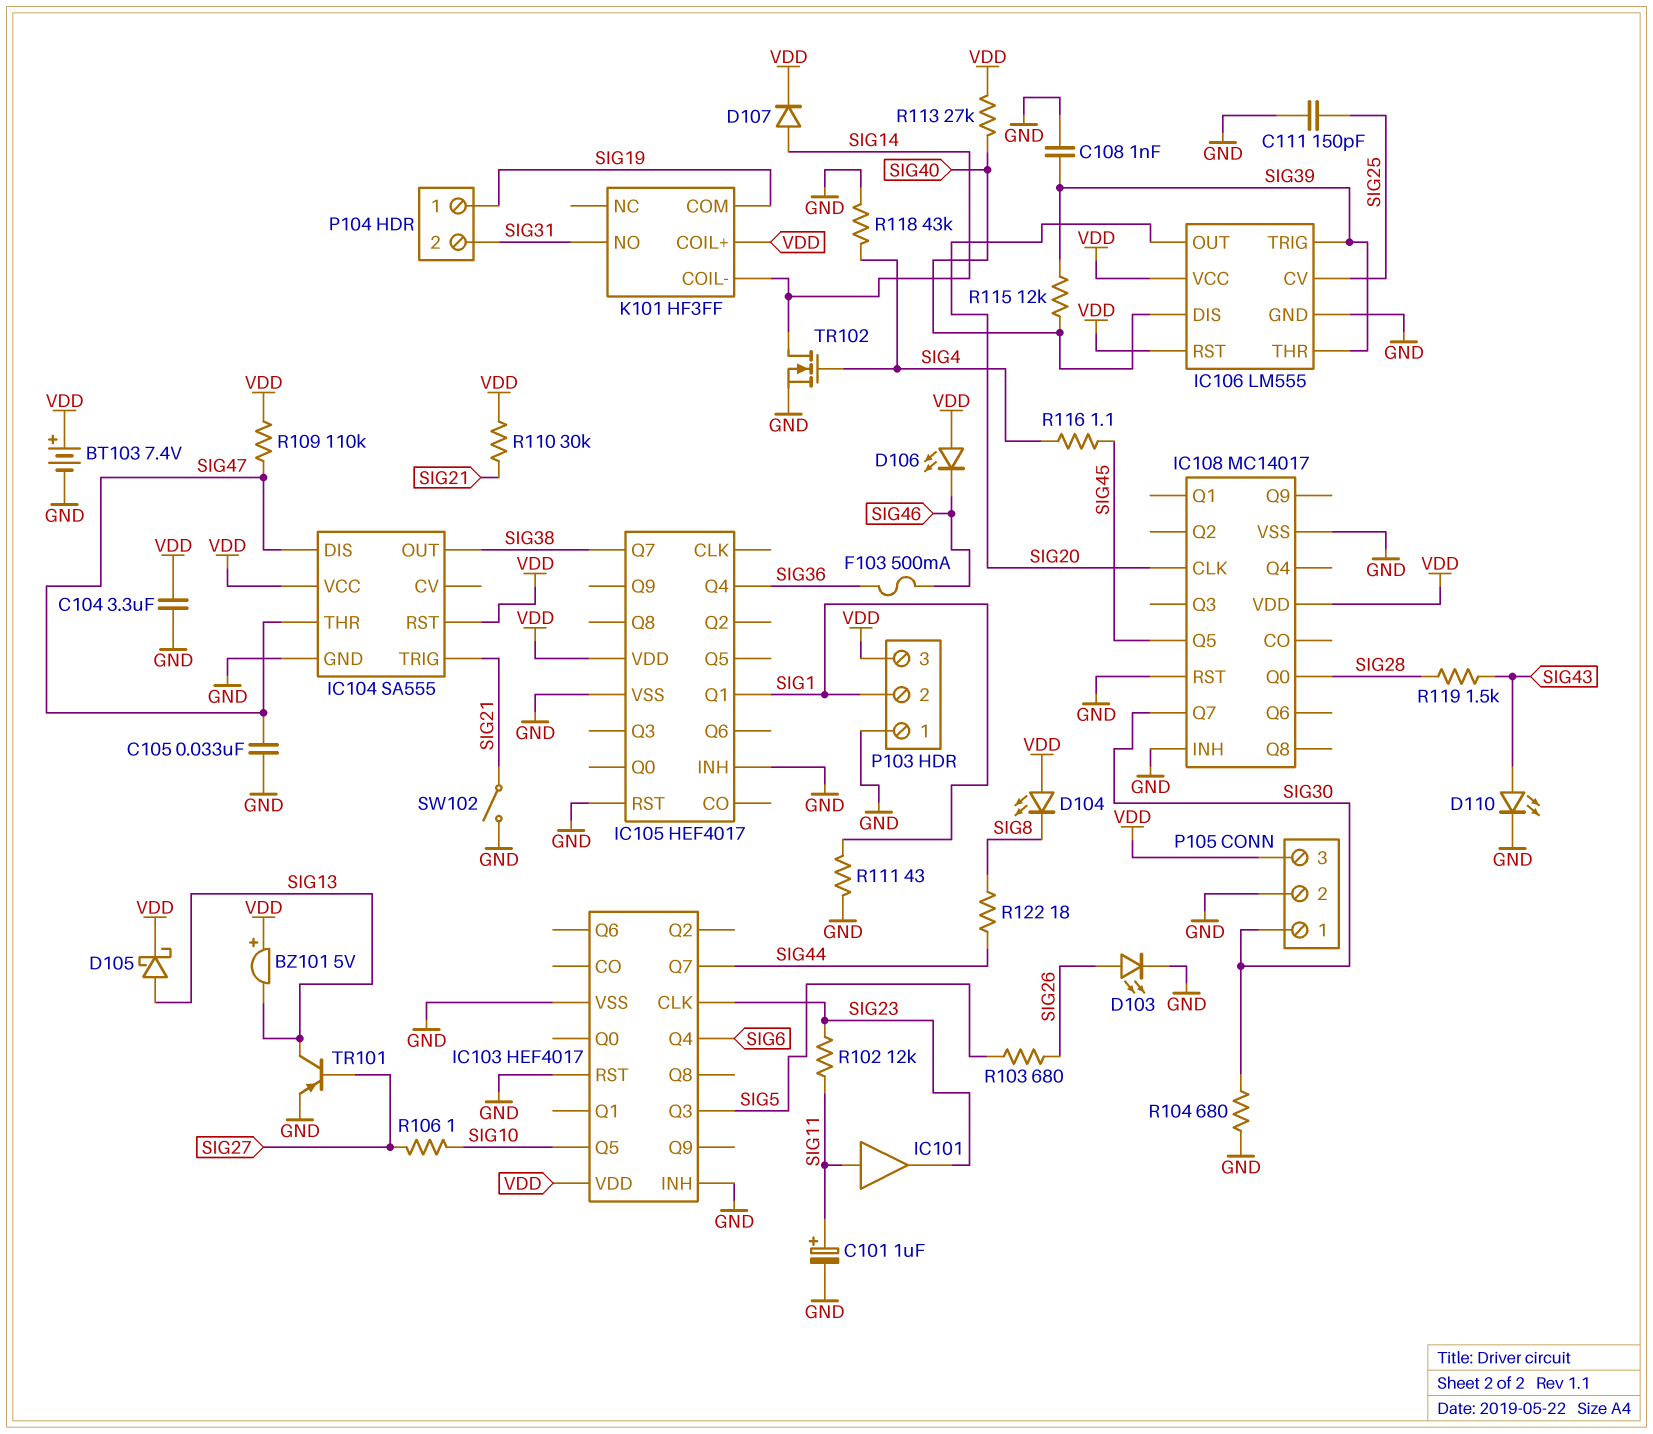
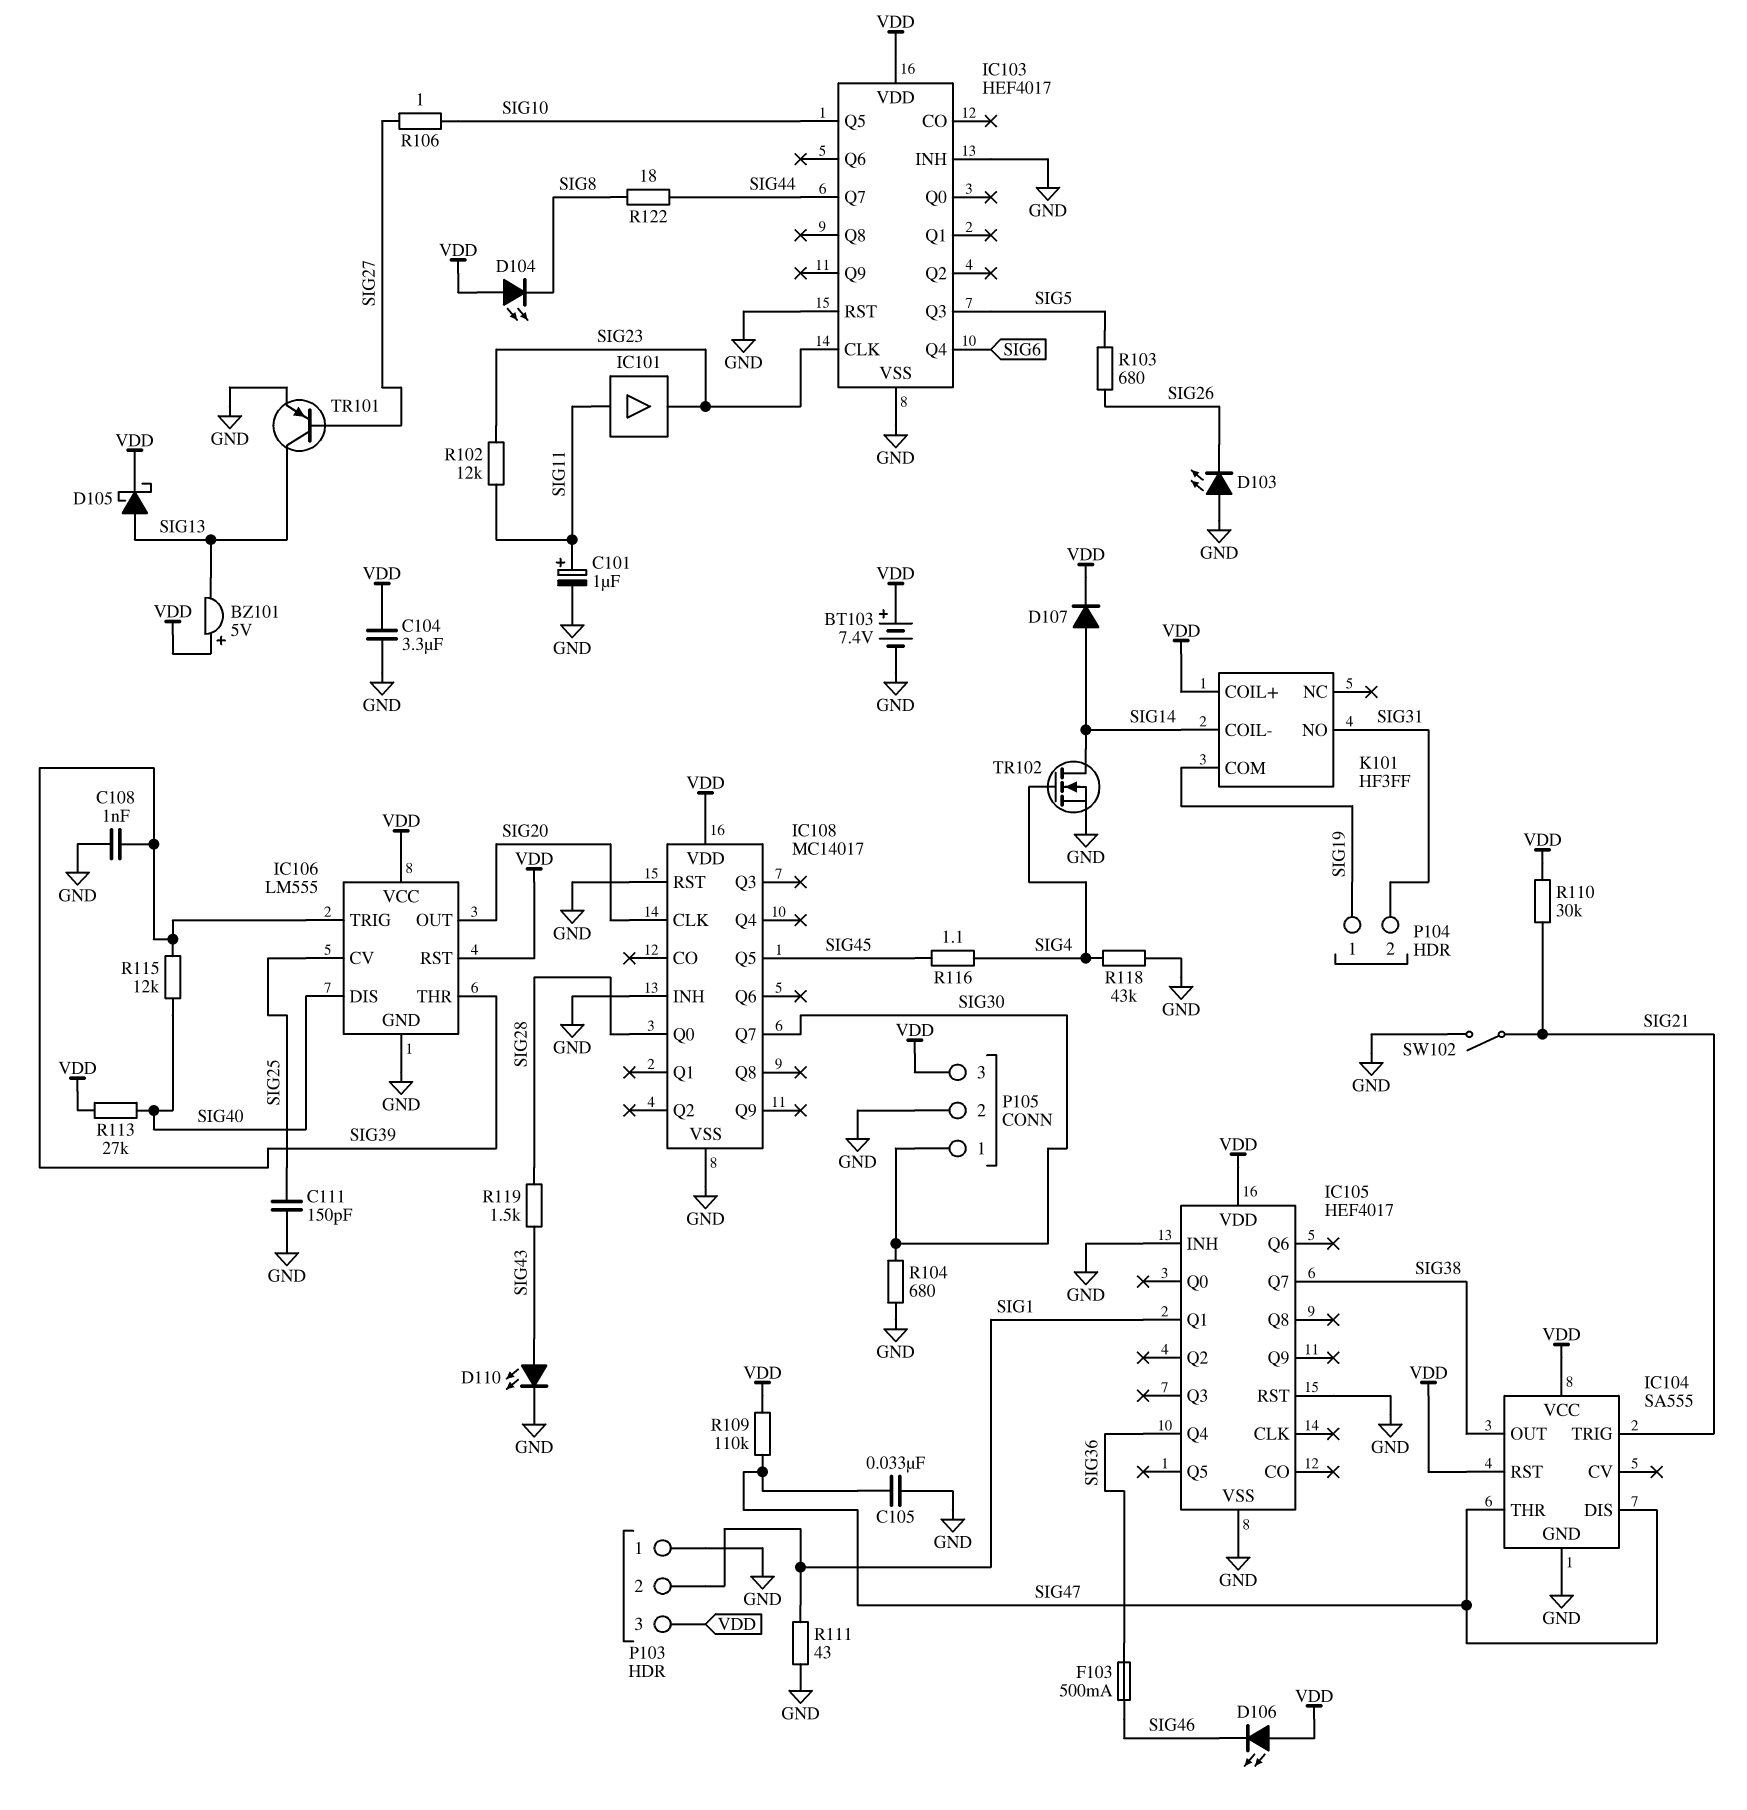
D103: LED (A SIG26, K GND) -> LED (A GND, K SIG26)

